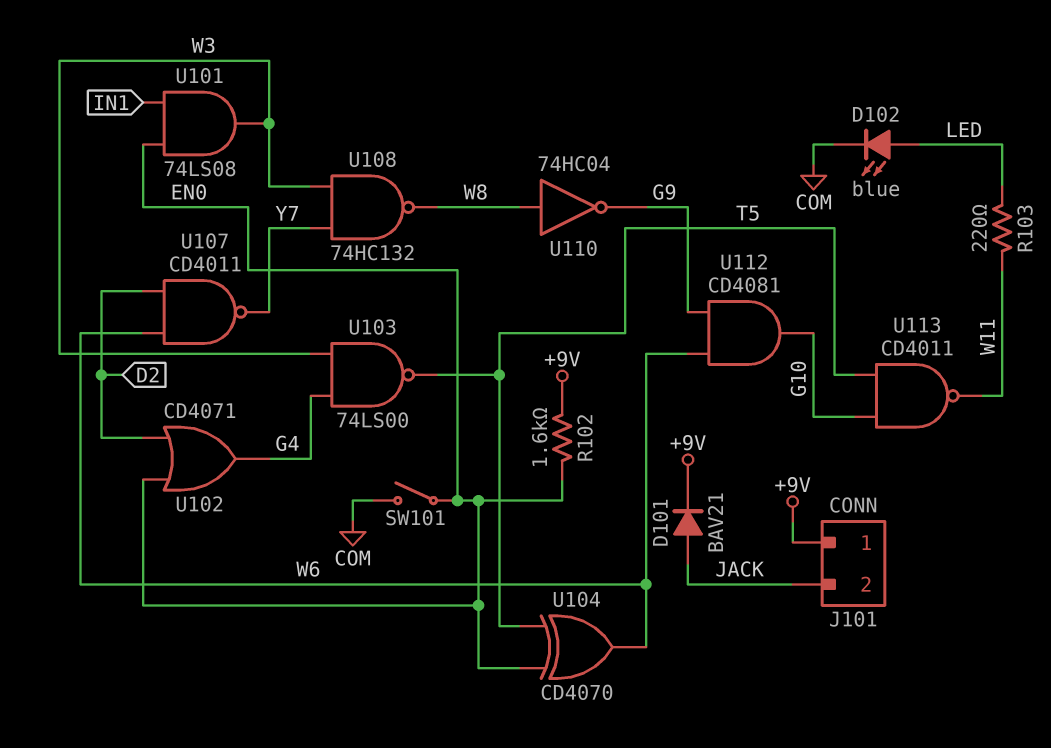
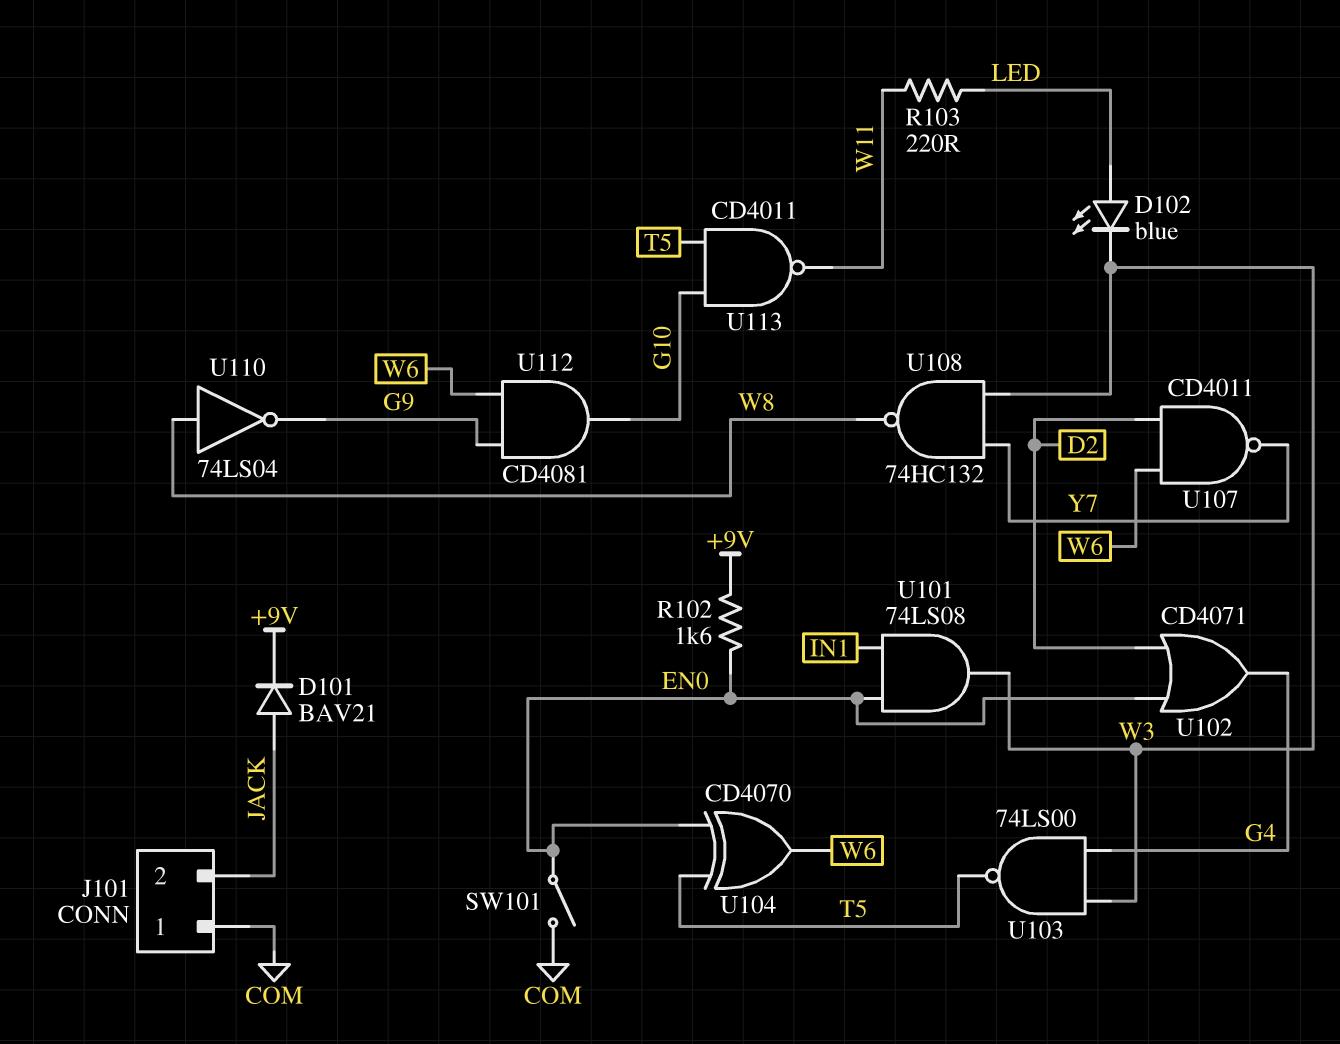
D102: LED blue (A LED, K COM) -> LED blue (A LED, K W3)
J101 pin 1: +9V -> COM
U110: NOT 74HC04 (in W8, out G9) -> NOT 74LS04 (in W8, out G9)

